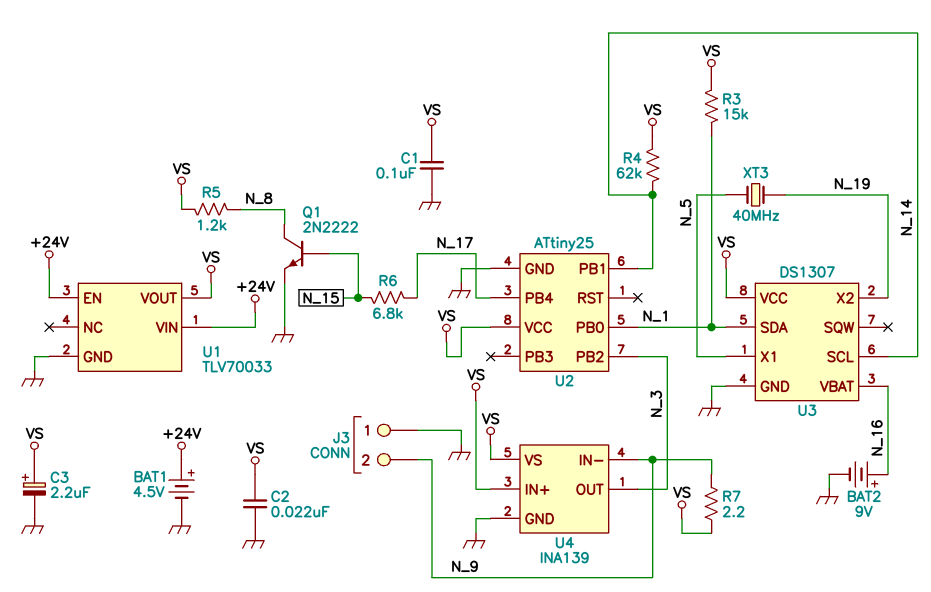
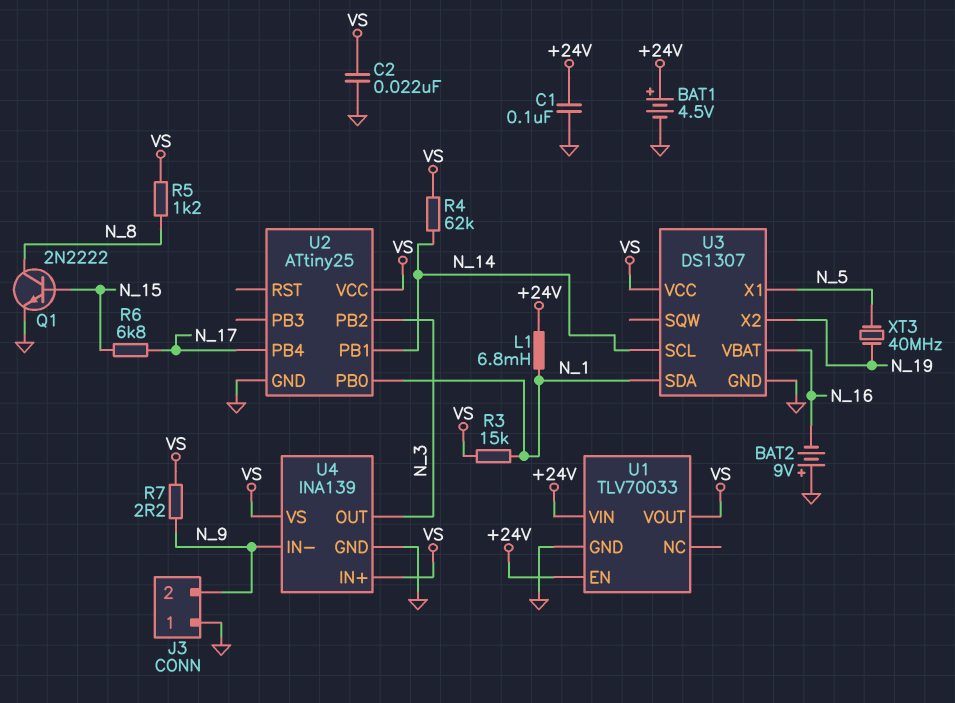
BAT2: 9V (plus N_16, minus GND) -> 9V (plus GND, minus N_16)
C1: 100nF (GND, VS) -> 100nF (+24V, GND)
C3: 2.2uF (plus VS, minus GND) -> none
L1: none -> 6.8mH (+24V, N_1)

